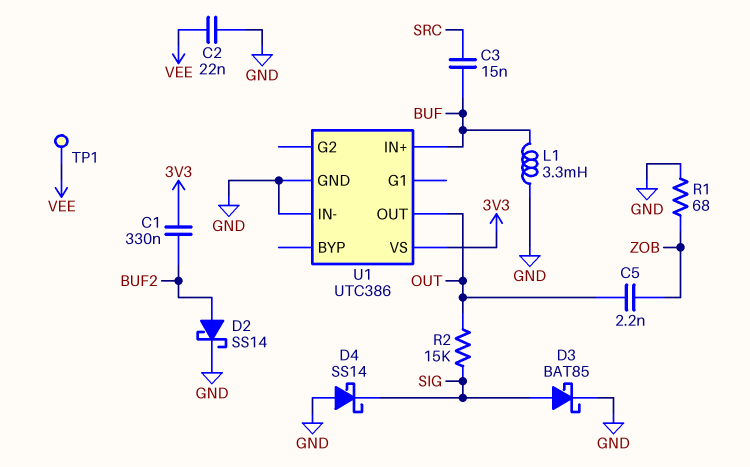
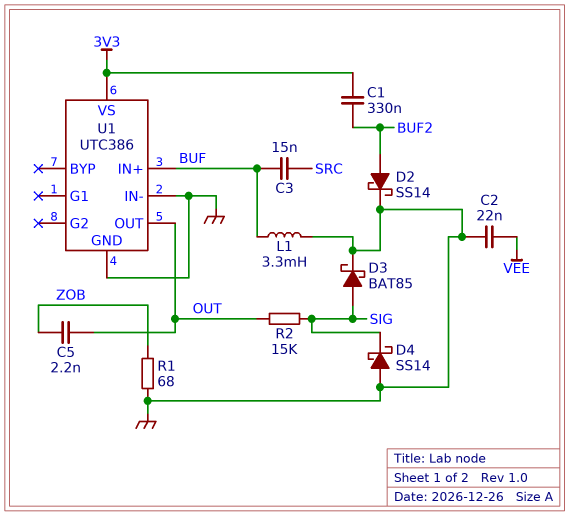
TP1: test point (VEE) -> none

